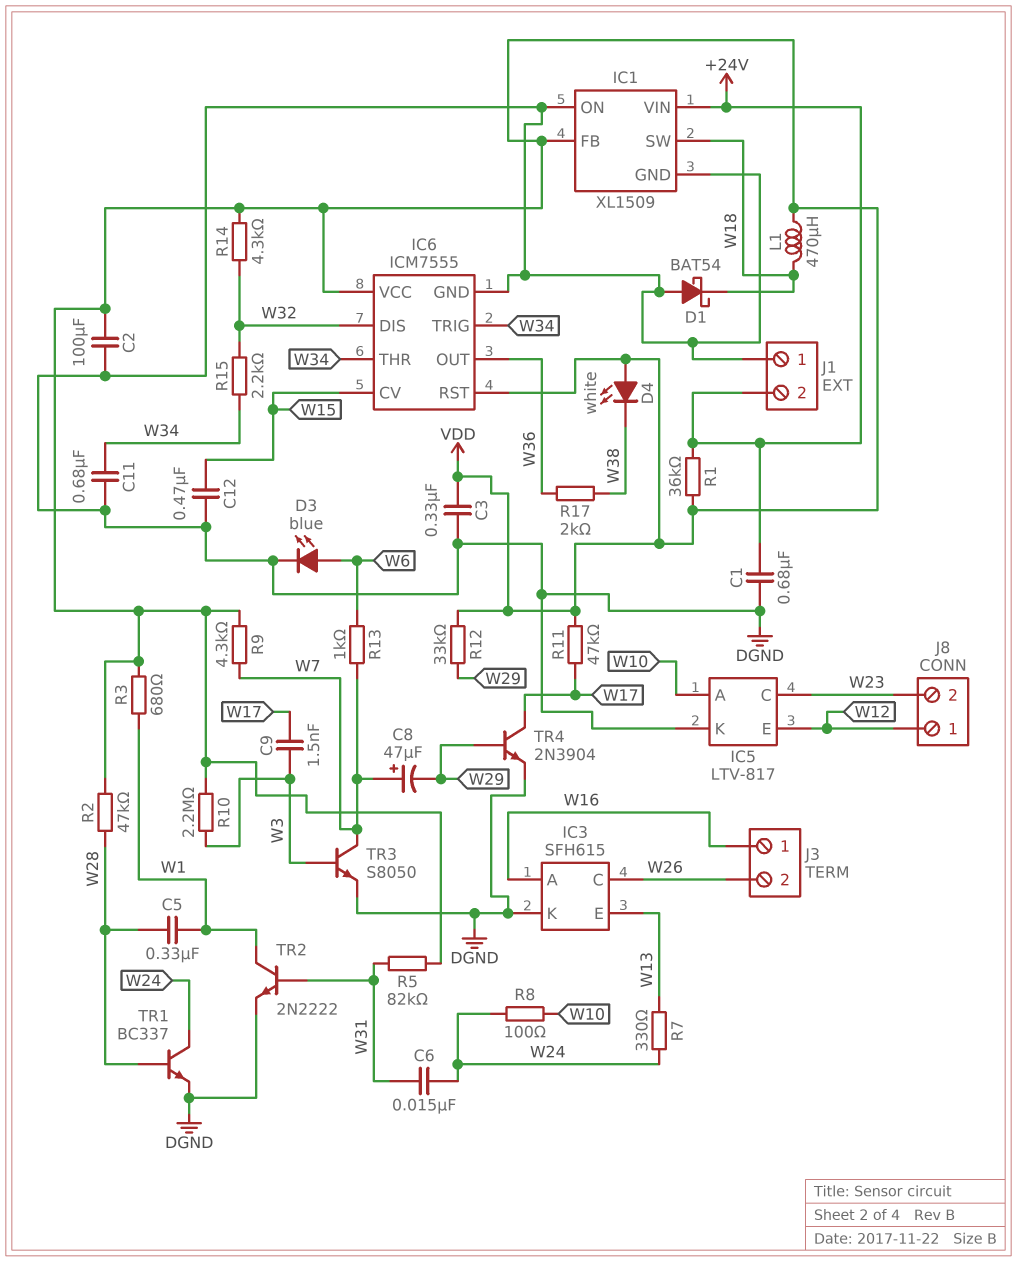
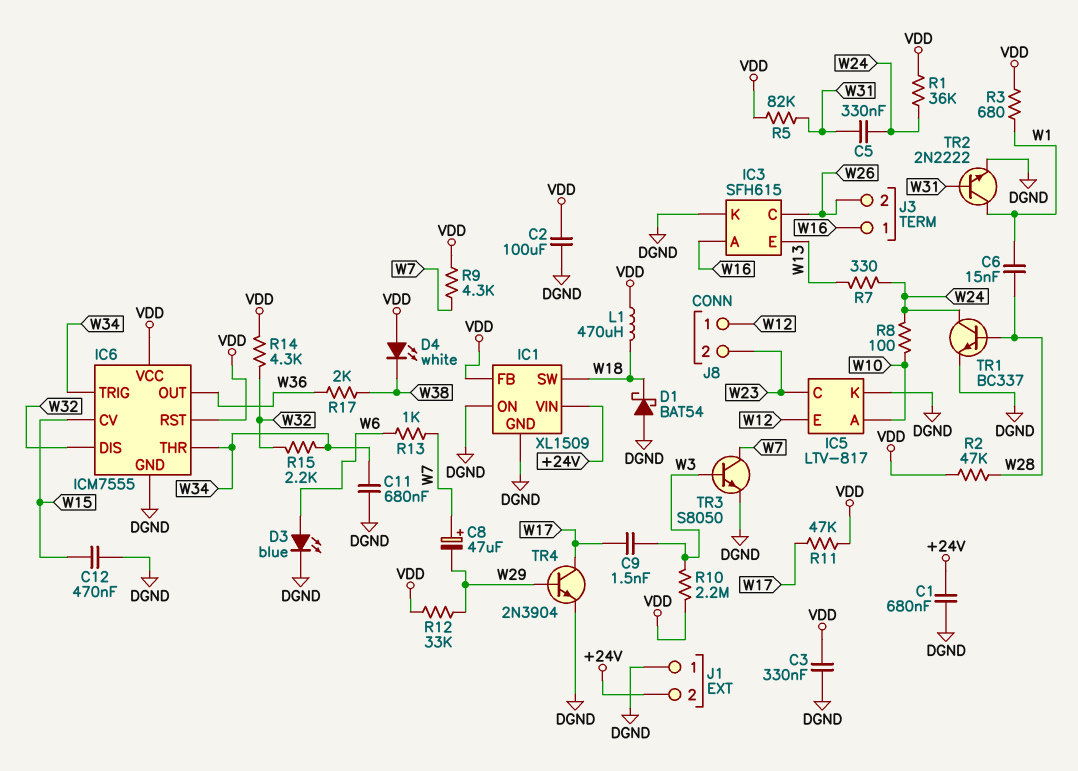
C5: 330nF (W1, W28) -> 330nF (W24, W31)
C6: 15nF (W24, W31) -> 15nF (W1, W28)
R1: 36k (+24V, VDD) -> 36k (VDD, W24)

